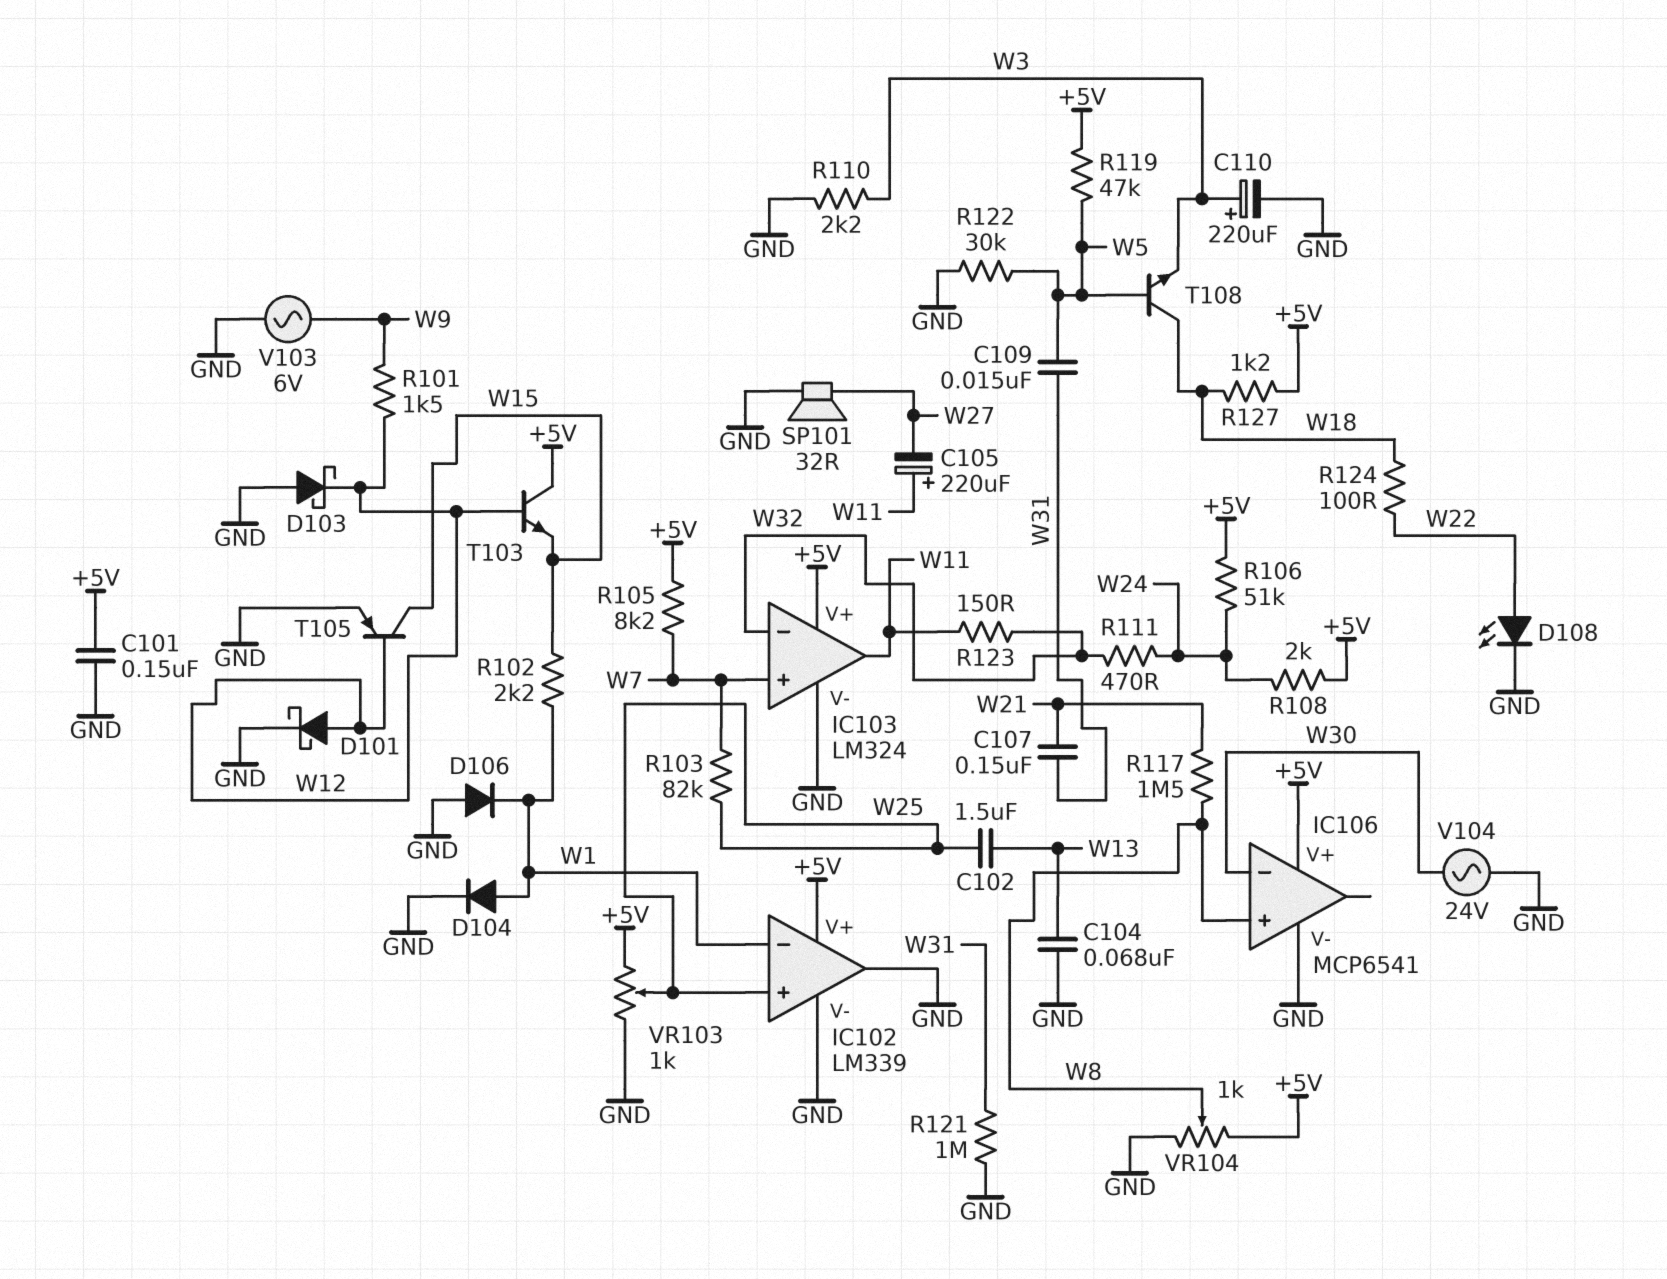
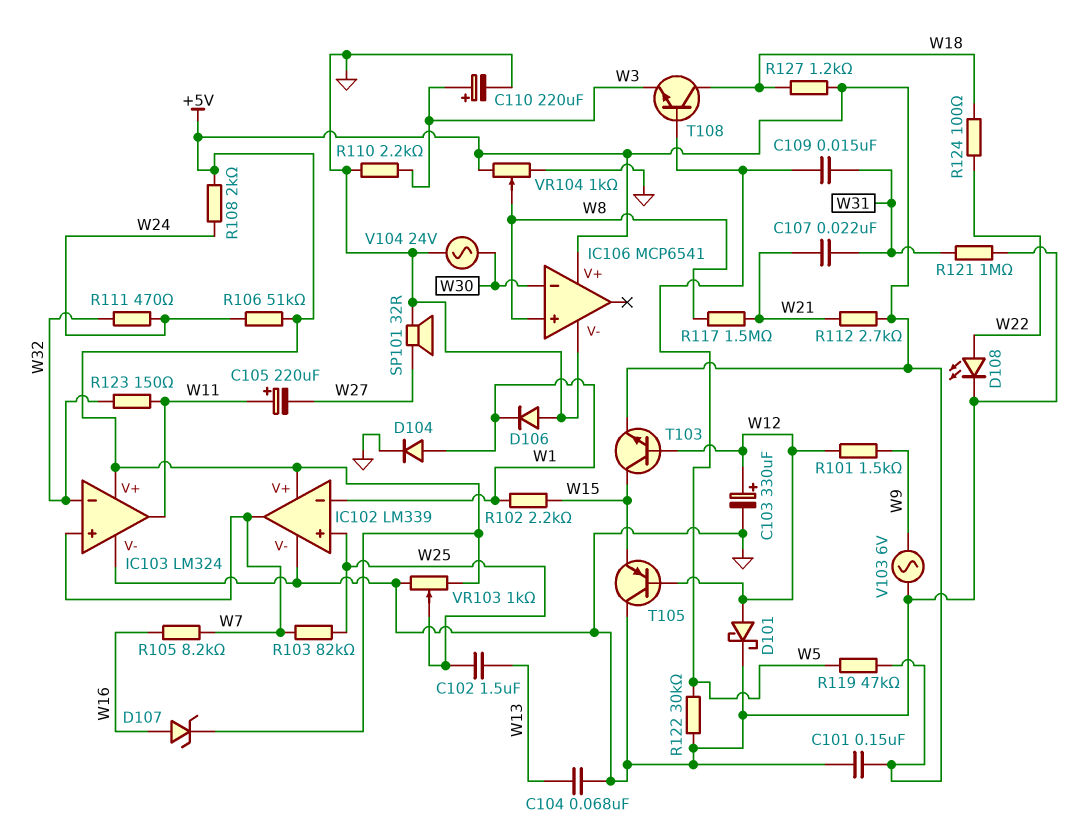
C103: none -> 330uF (plus W12, minus GND)
C107: 150nF (W21, W31) -> 22nF (W21, W31)
D103: schottky (A GND, K W12) -> none
D107: none -> zener (A W16, K +5V)
IC102 pin out: GND -> W7
R105: 8.2k (+5V, W7) -> 8.2k (W7, W16)
R112: none -> 2.7k (+5V, W21)
T103: NPN (B W12, C +5V, E W15) -> NPN (B W12, C W15, E +5V)
T105: PNP (B W12, C W15, E GND) -> PNP (B W12, C GND, E W15)

